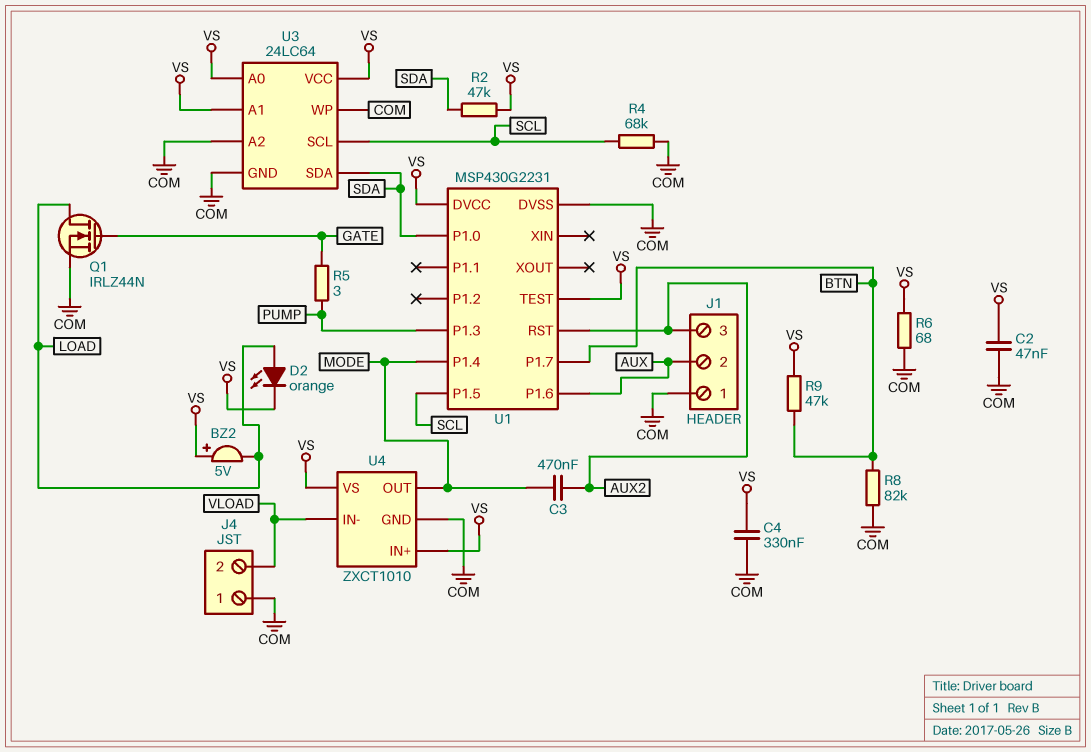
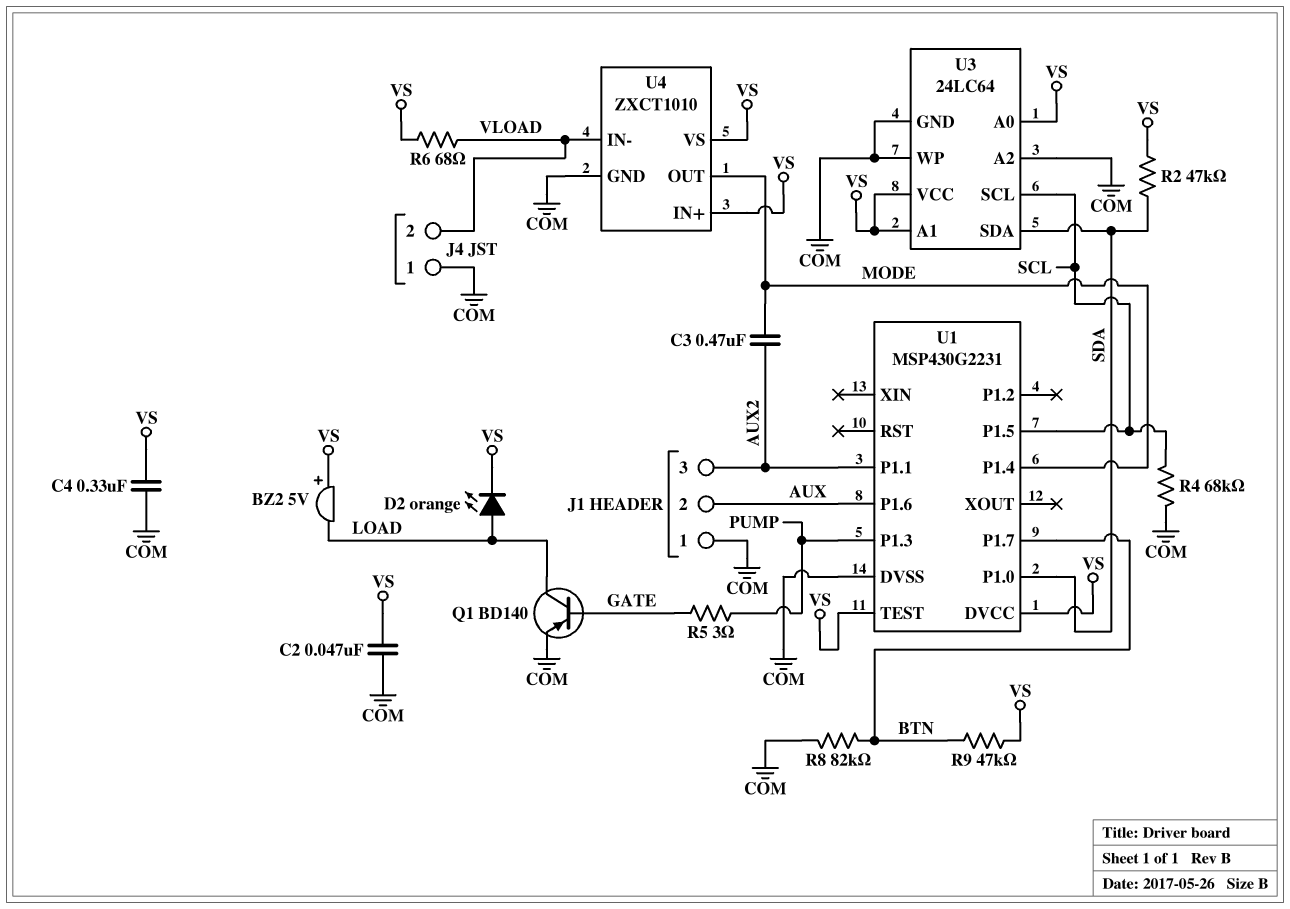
Q1: NMOS IRLZ44N (G GATE, D LOAD, S COM) -> PNP BD140 (B GATE, C LOAD, E COM)
R6: 68 (COM, VS) -> 68 (VLOAD, VS)
U1 pin P1.1: none -> AUX2
U1 pin RST: AUX2 -> none

